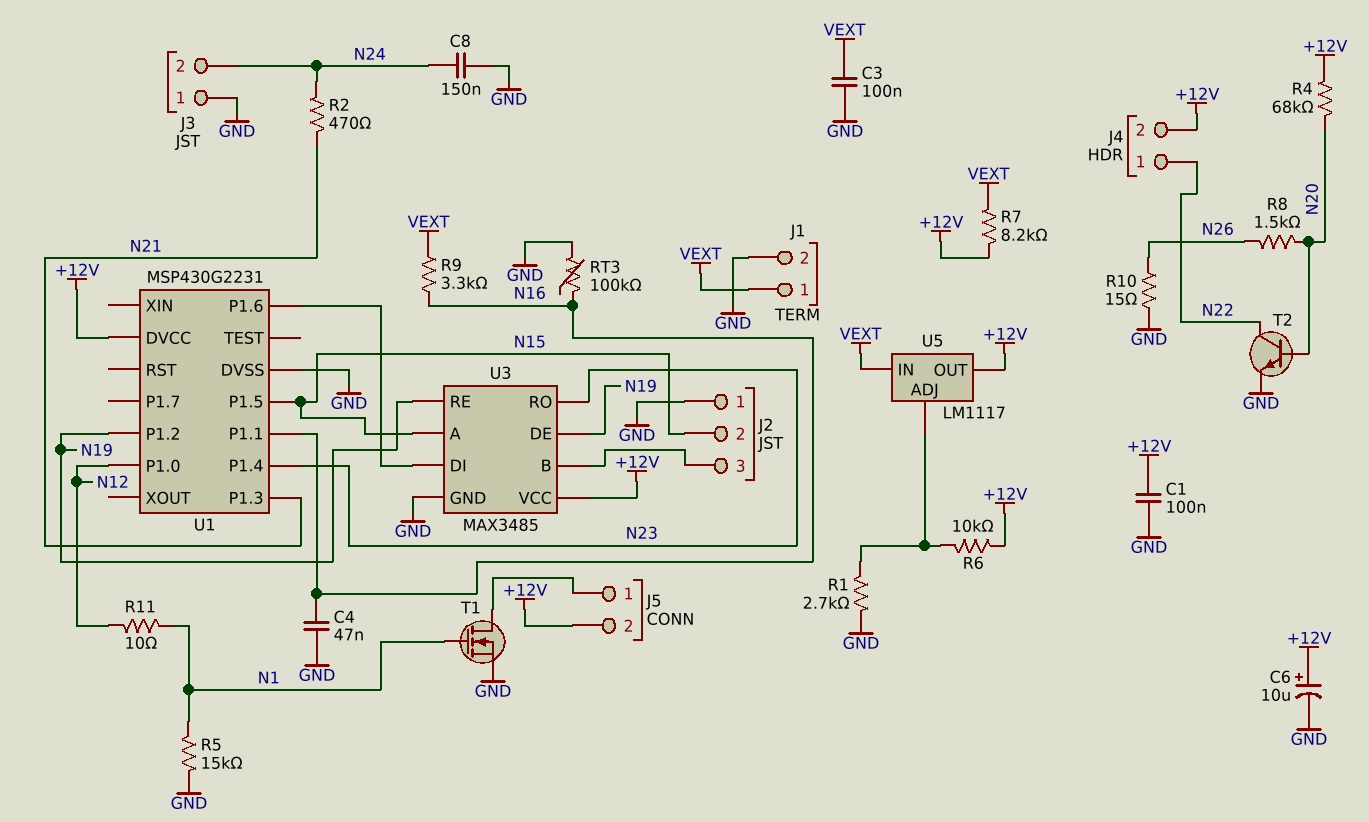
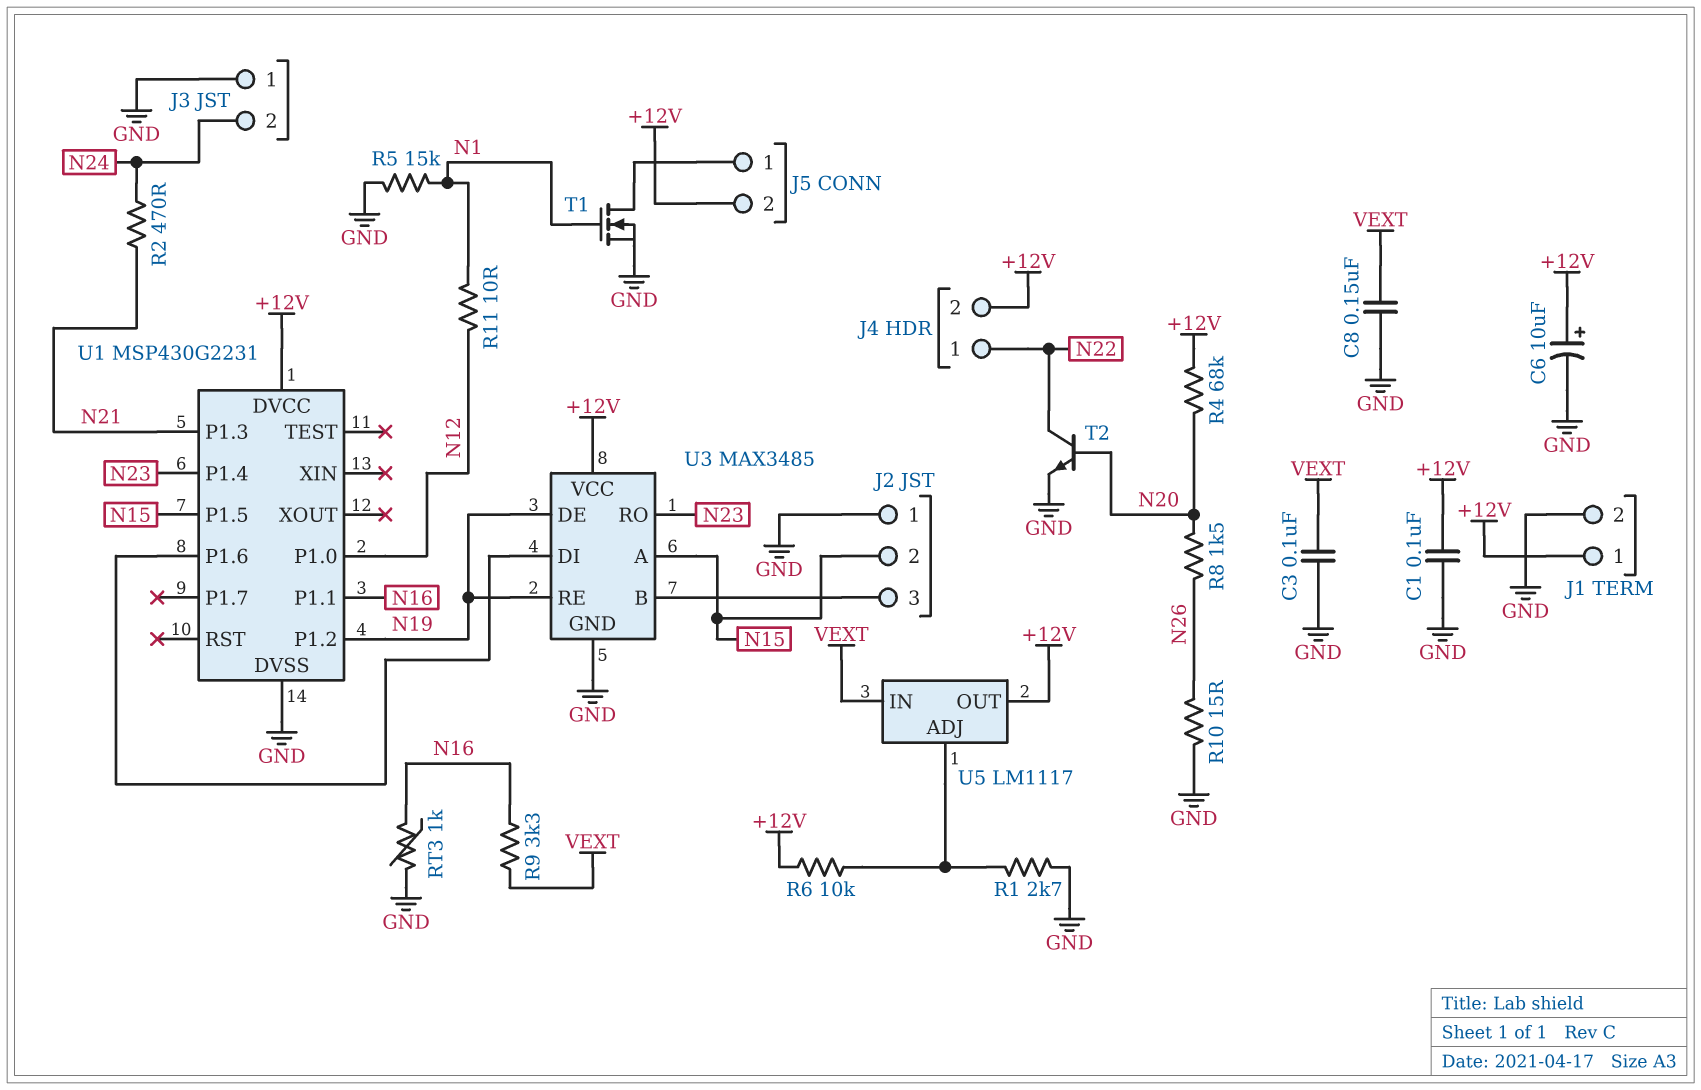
C4: 47nF (GND, N16) -> none
C8: 150nF (GND, N24) -> 150nF (GND, VEXT)
J1 pin 1: VEXT -> +12V
R7: 8.2k (+12V, VEXT) -> none
RT3: 100k (GND, N16) -> 1k (GND, N16)

